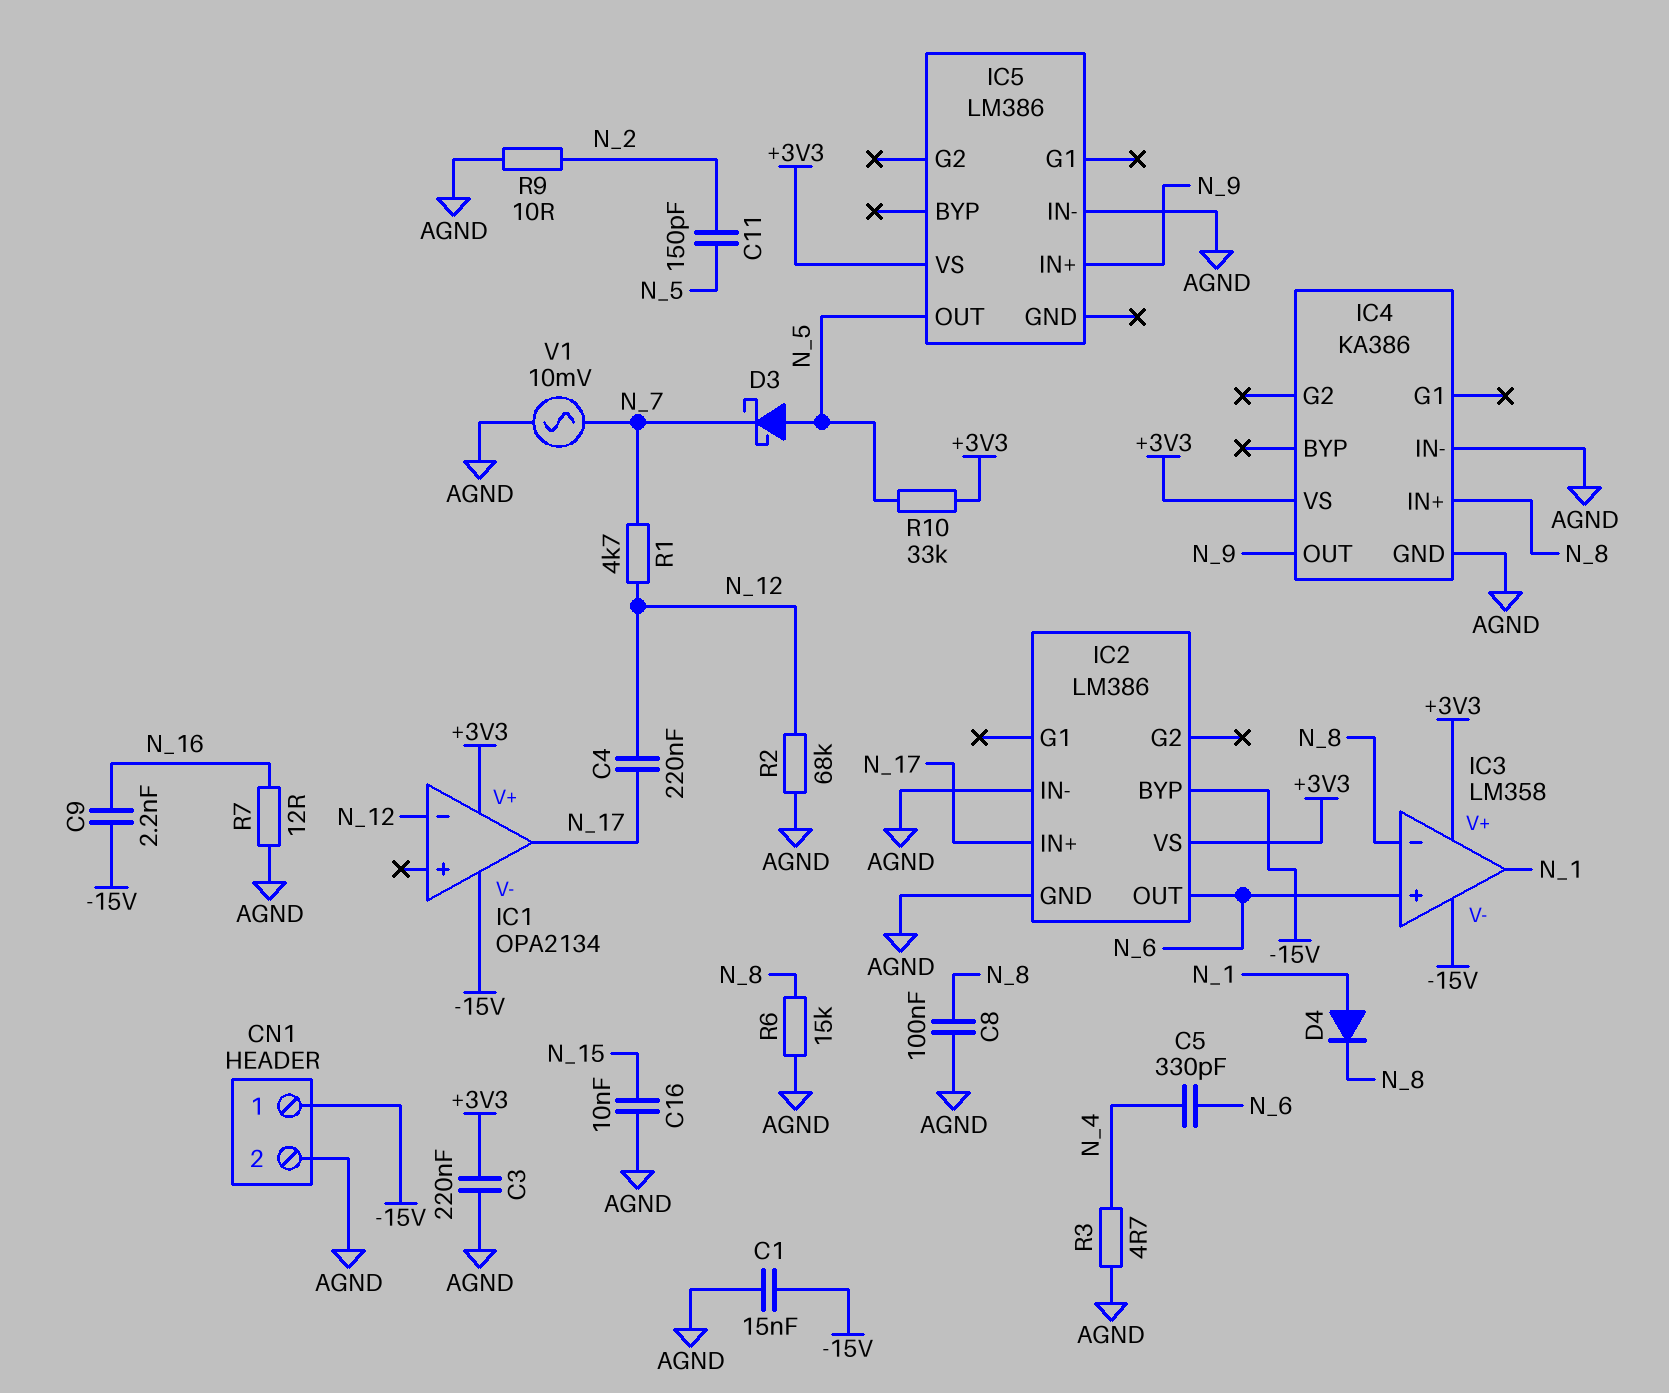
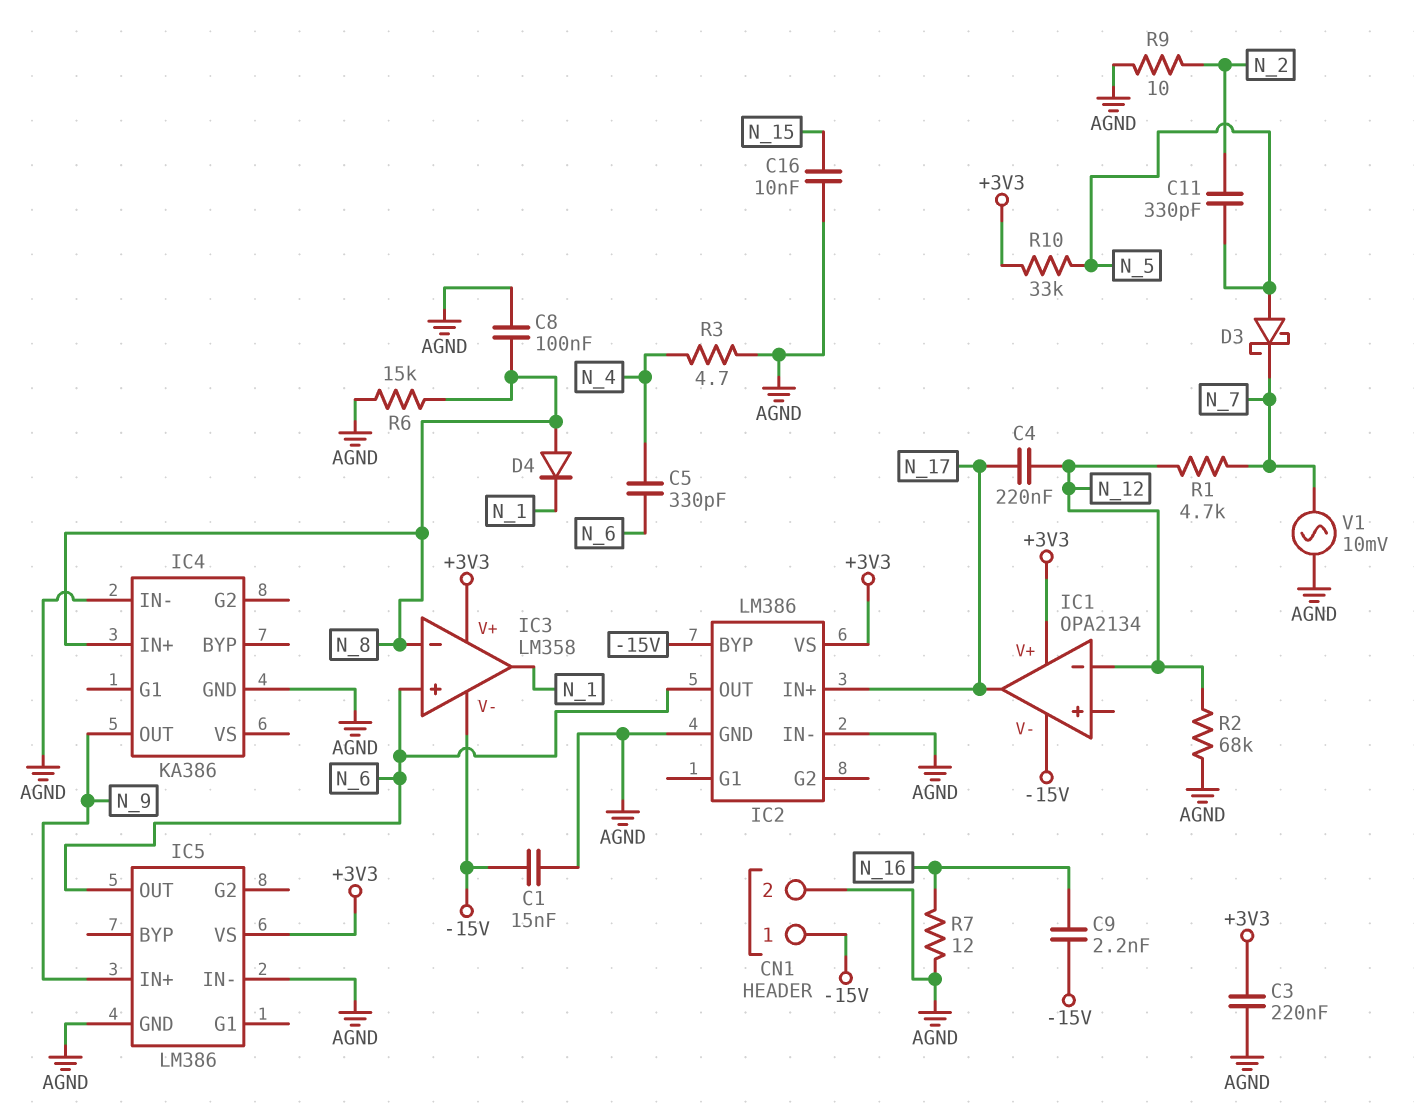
C11: 150pF (N_2, N_5) -> 330pF (N_2, N_5)
D4: diode (A N_1, K N_8) -> diode (A N_8, K N_1)
IC4 pin VS: +3V3 -> none
IC5 pin GND: none -> AGND
IC5 pin OUT: N_5 -> N_6

